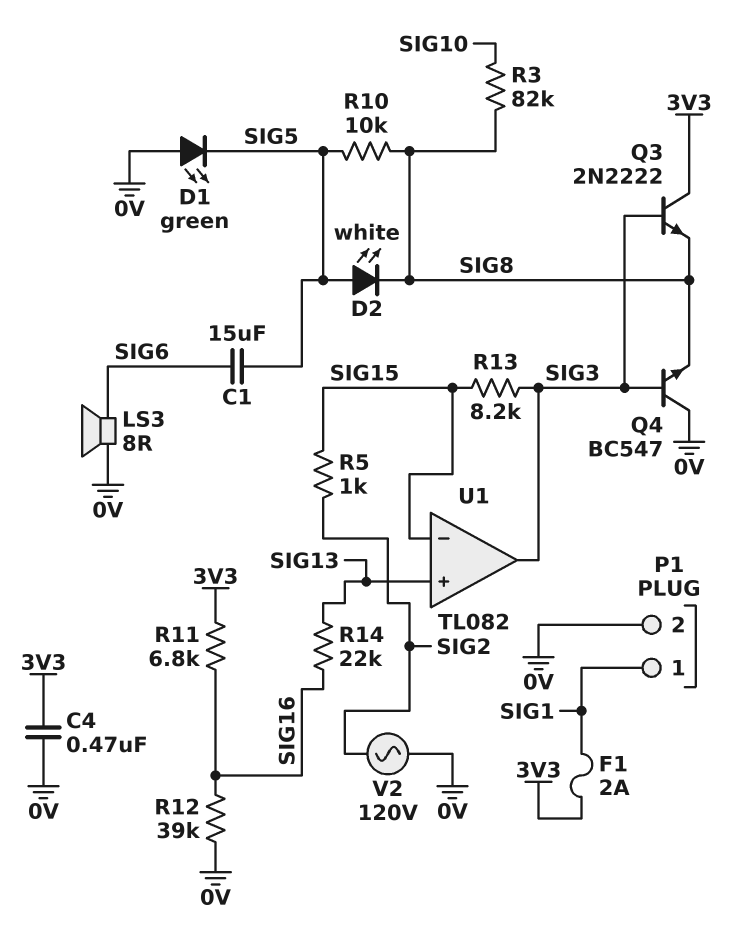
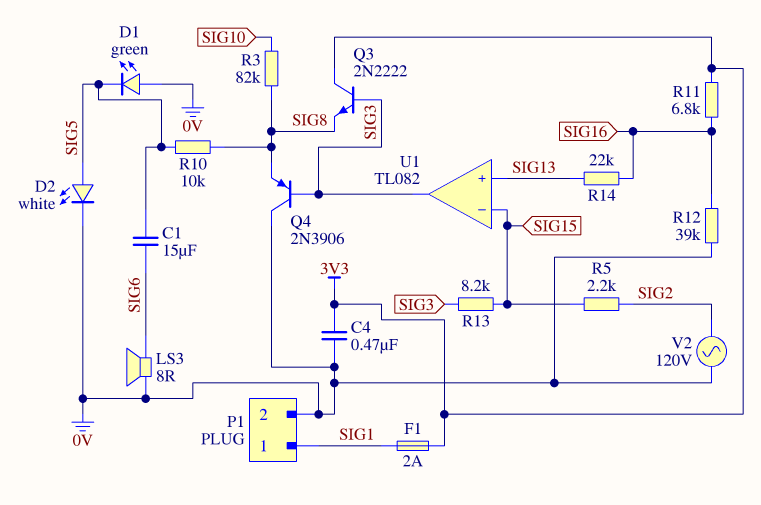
D2: LED white (A SIG5, K SIG8) -> LED white (A SIG5, K 0V)
Q4: NPN BC547 (B SIG3, C 0V, E SIG8) -> PNP 2N3906 (B SIG3, C 0V, E SIG8)
R5: 1k (SIG2, SIG15) -> 2.2k (SIG2, SIG15)

